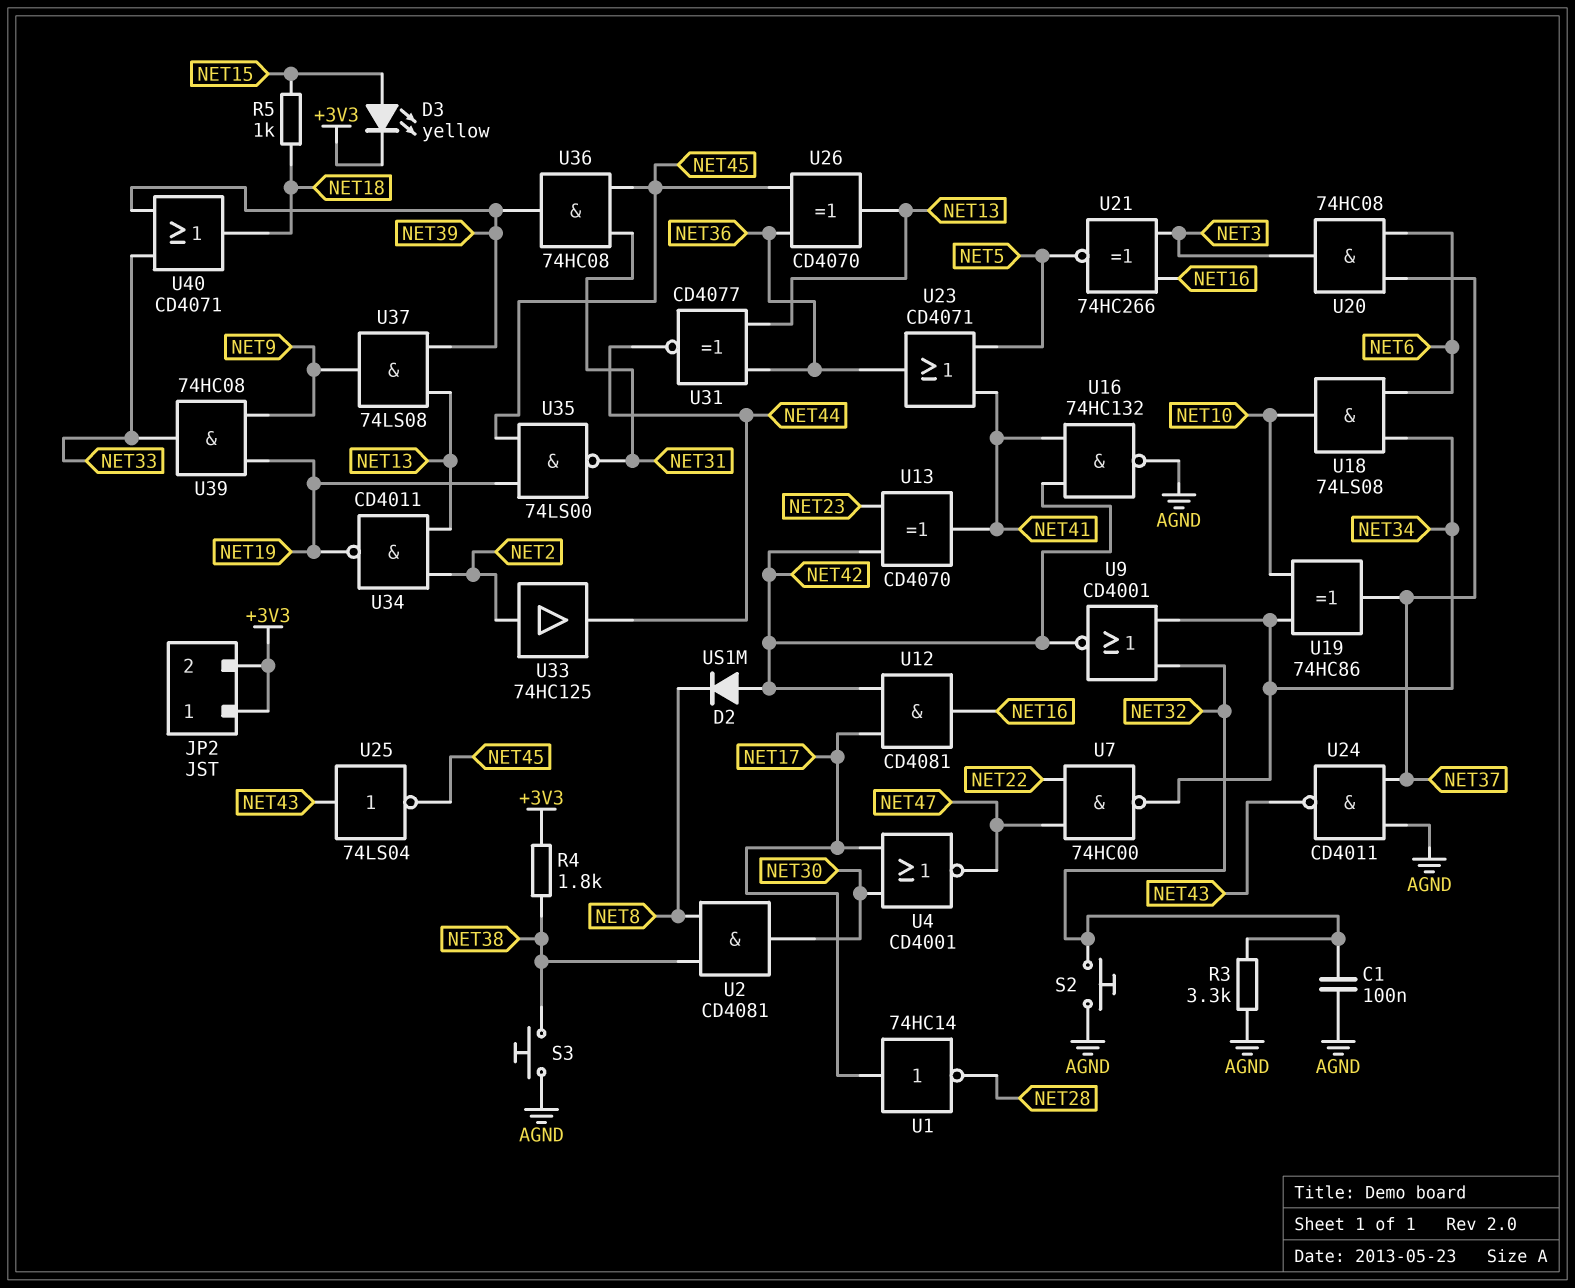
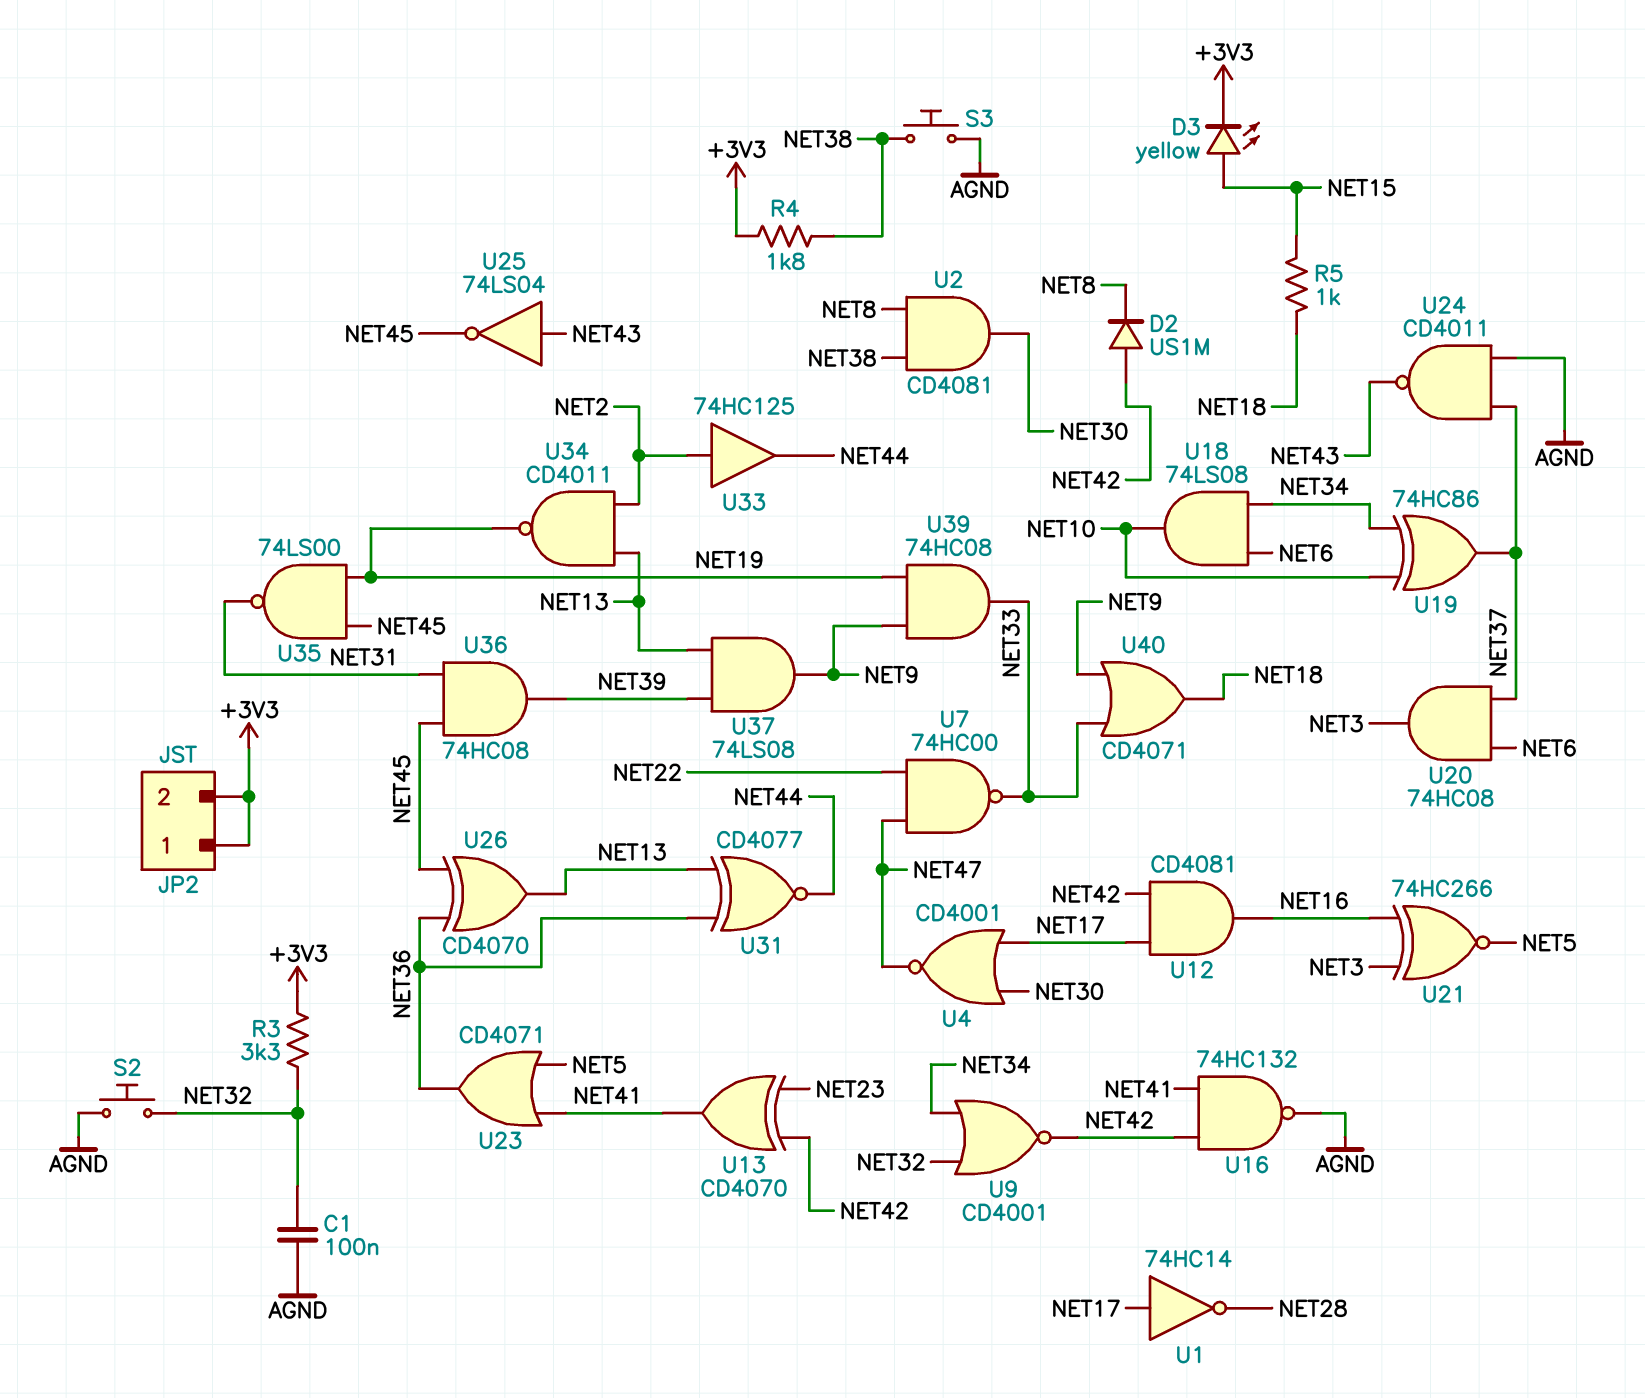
R3: 3.3k (AGND, NET32) -> 3.3k (+3V3, NET32)
U7: NAND 74HC00 (in NET22, in NET47, out NET34) -> NAND 74HC00 (in NET22, in NET47, out NET33)
U40: OR CD4071 (in NET33, in NET39, out NET18) -> OR CD4071 (in NET9, in NET33, out NET18)

